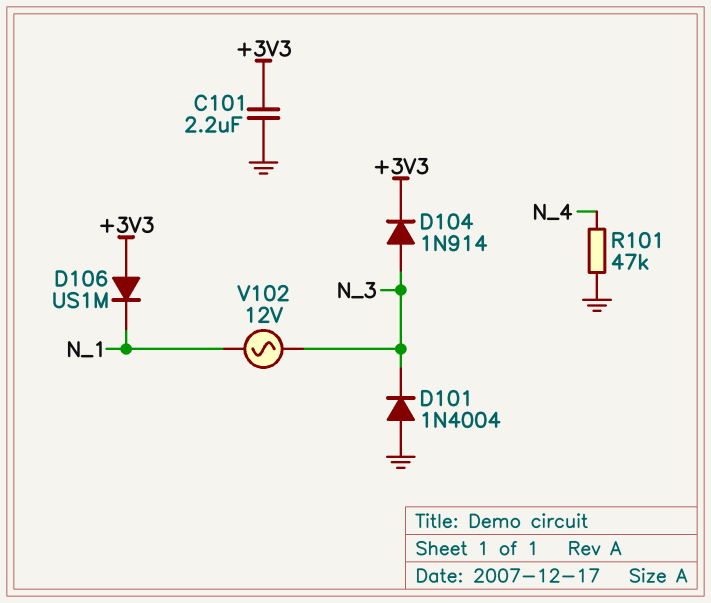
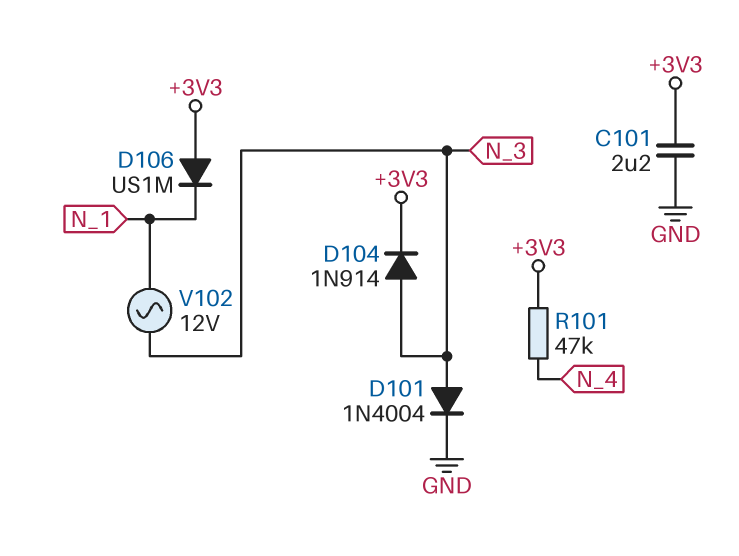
D101: diode 1N4004 (A GND, K N_3) -> diode 1N4004 (A N_3, K GND)
R101: 47k (GND, N_4) -> 47k (+3V3, N_4)

